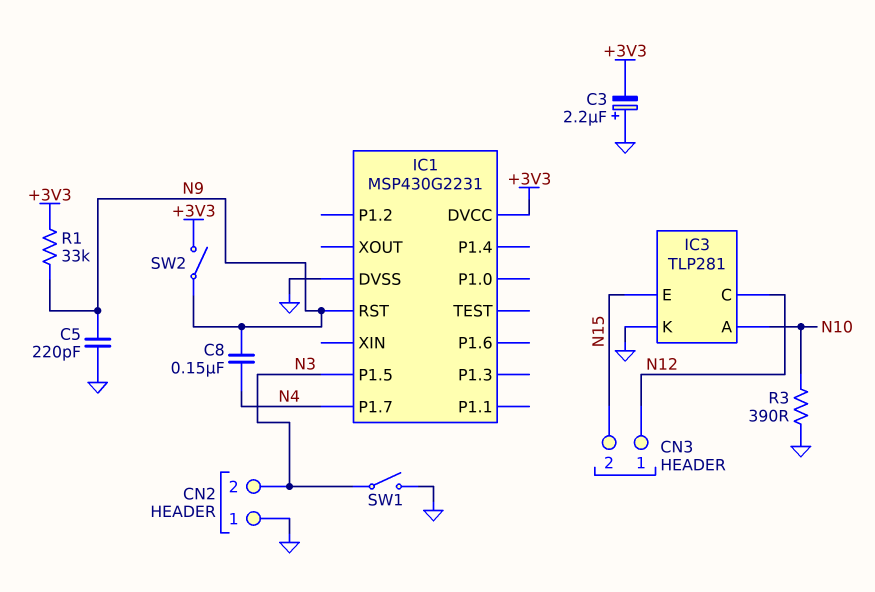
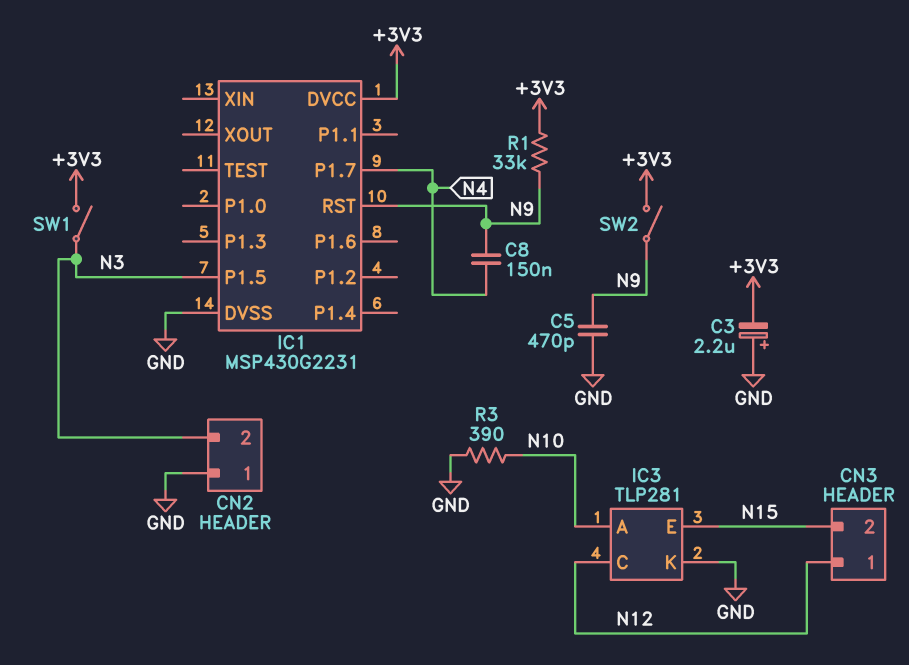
C5: 220pF (GND, N9) -> 470pF (GND, N9)
SW1: switch (GND, N3) -> switch (+3V3, N3)

